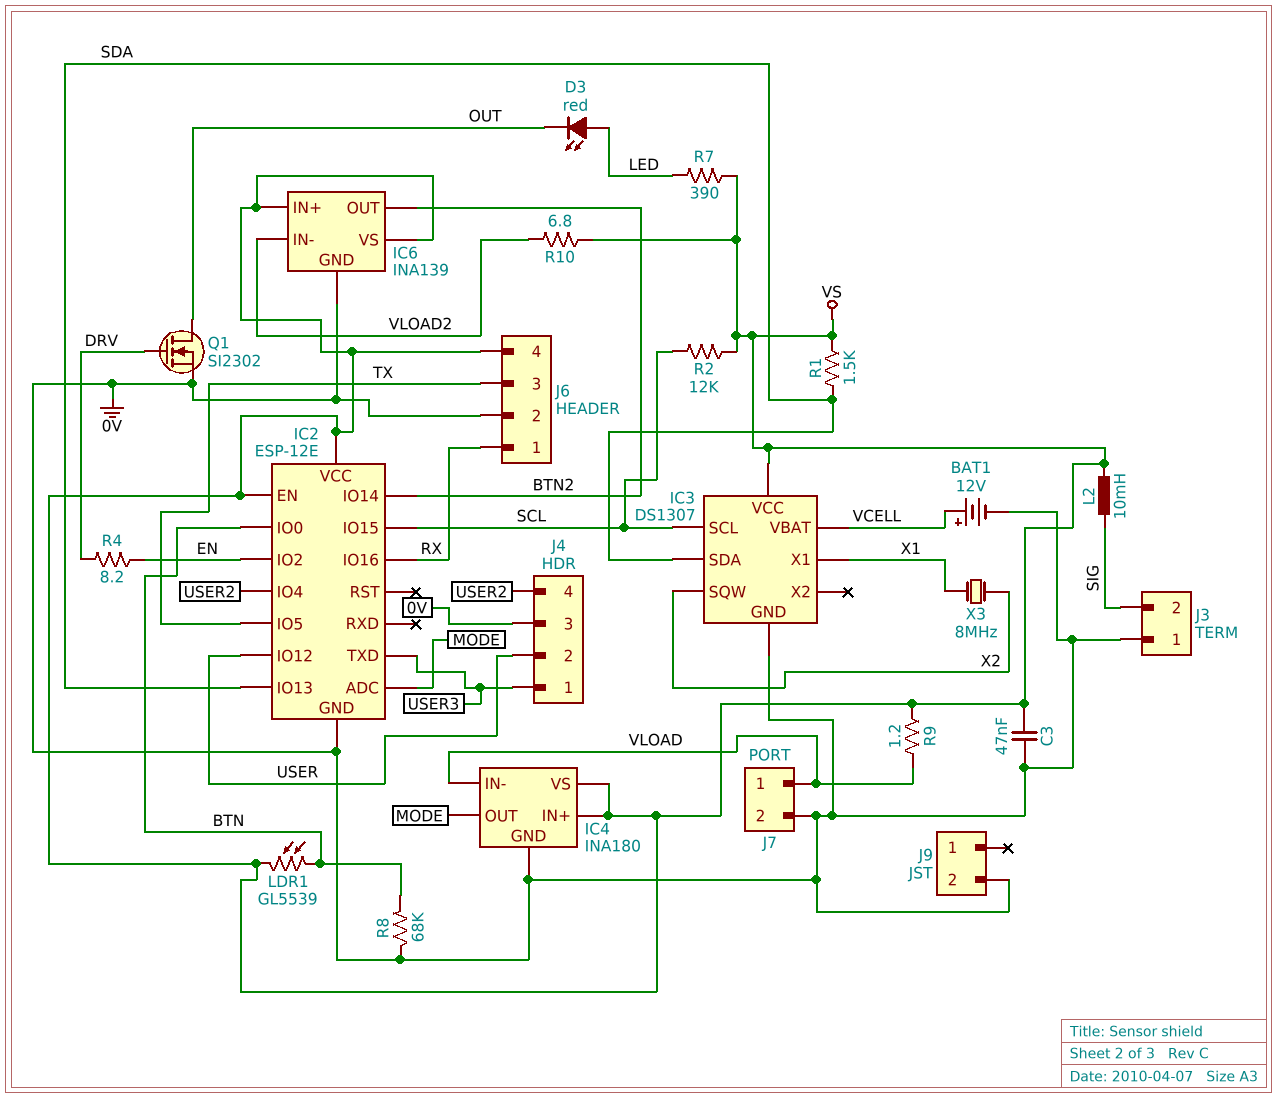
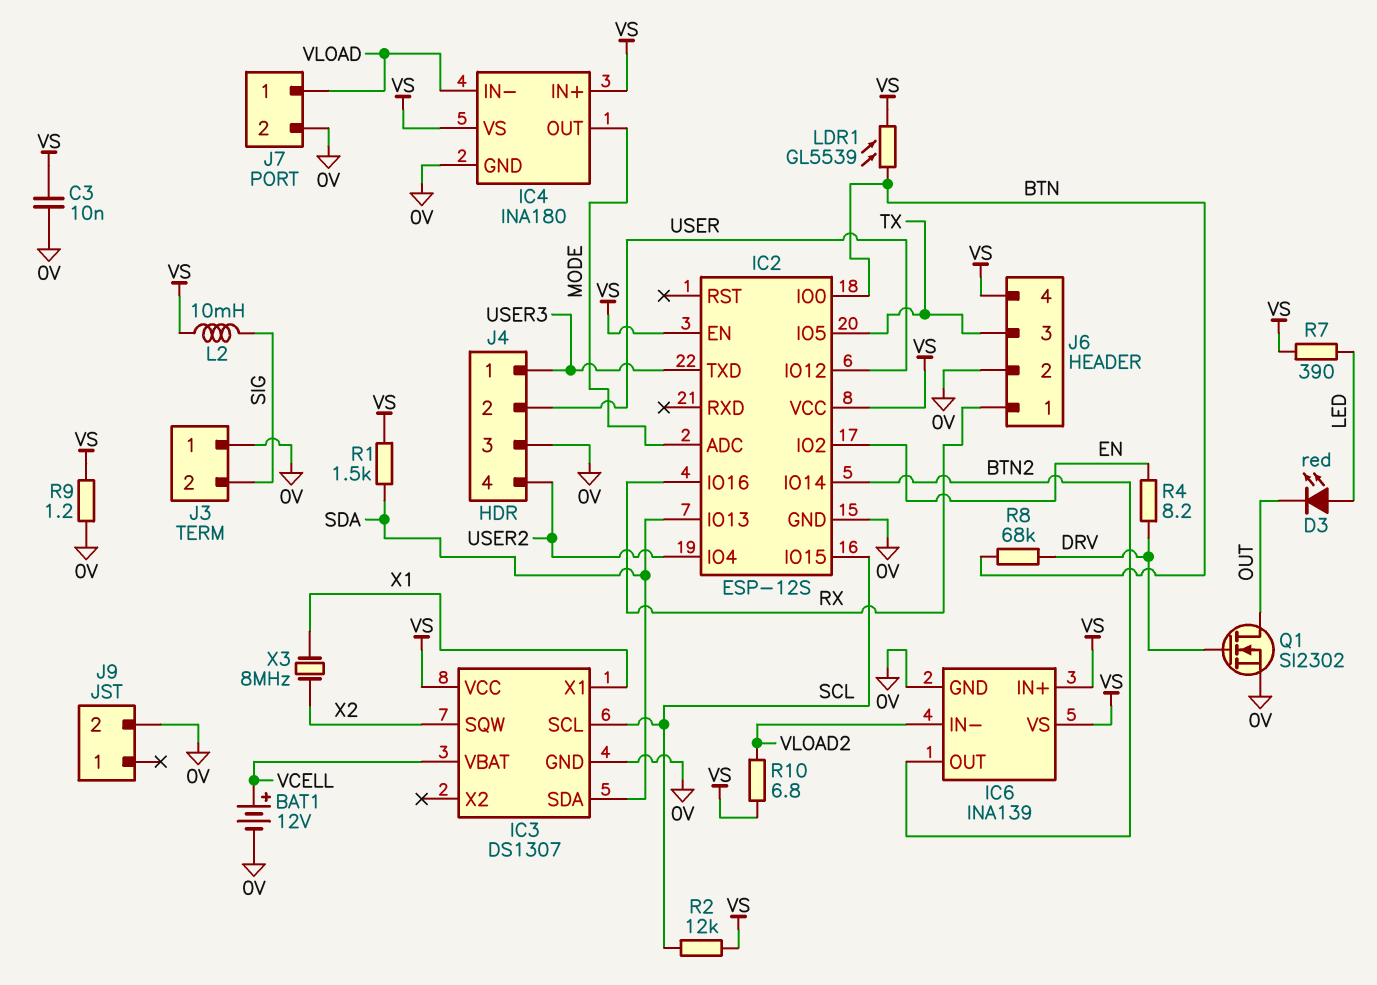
C3: 47nF (0V, VS) -> 10nF (0V, VS)
IC2: ESP-12E -> ESP-12S
R8: 68k (0V, BTN) -> 68k (BTN, DRV)
R9: 1.2 (VLOAD, VS) -> 1.2 (0V, VS)

